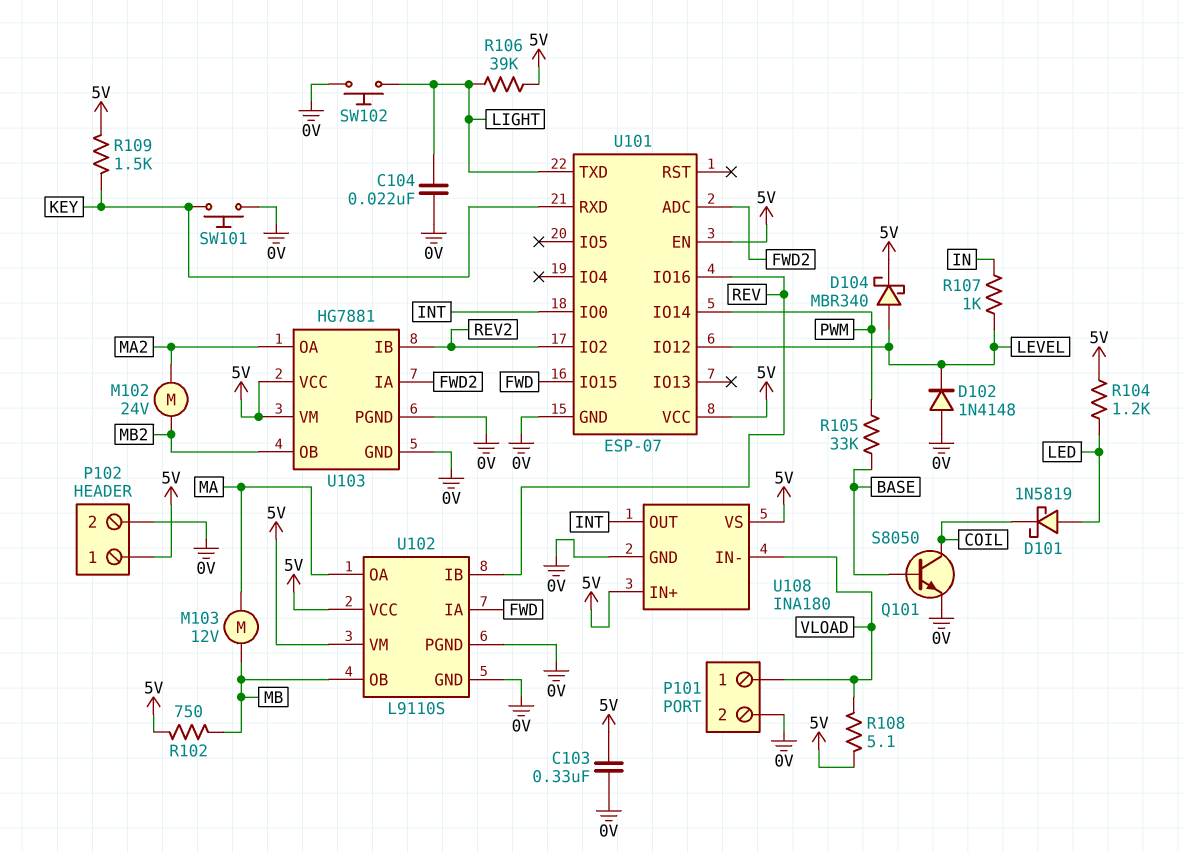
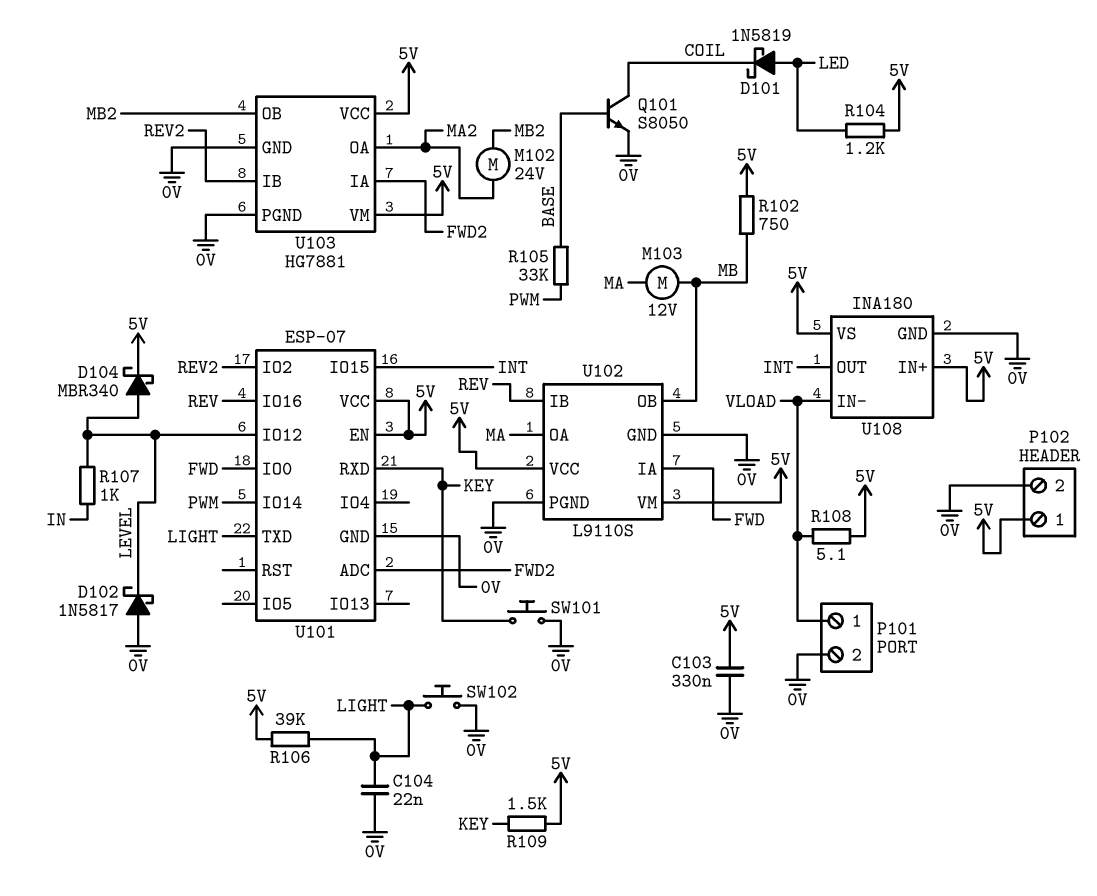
D102: diode 1N4148 (A 0V, K LEVEL) -> schottky 1N5817 (A 0V, K LEVEL)
U101 pin IO0: INT -> FWD
U101 pin IO15: FWD -> INT

